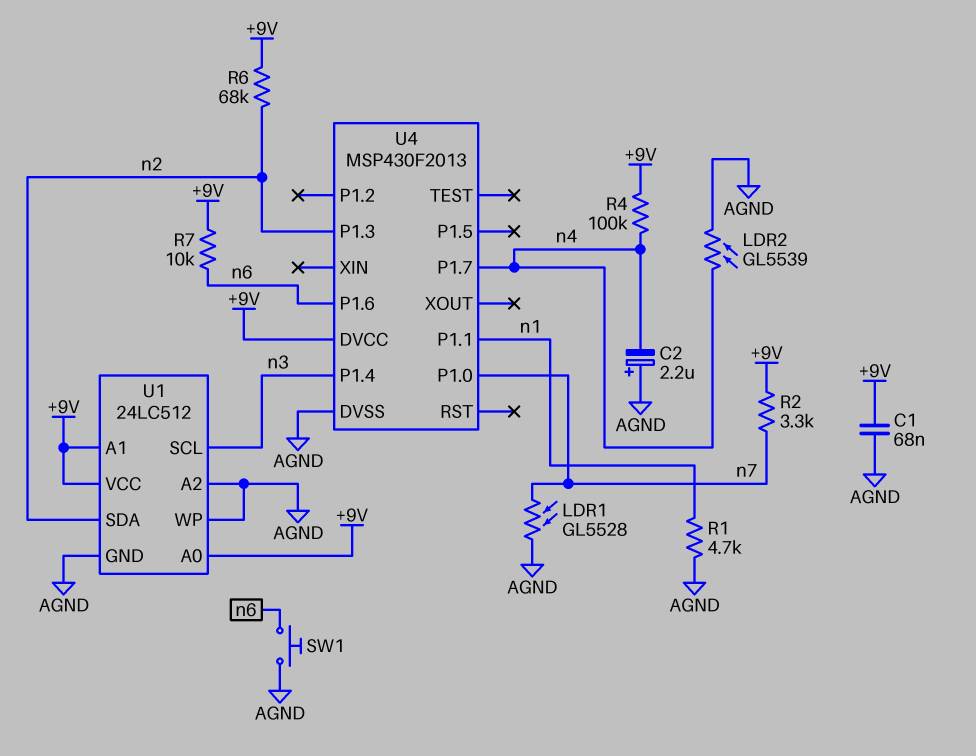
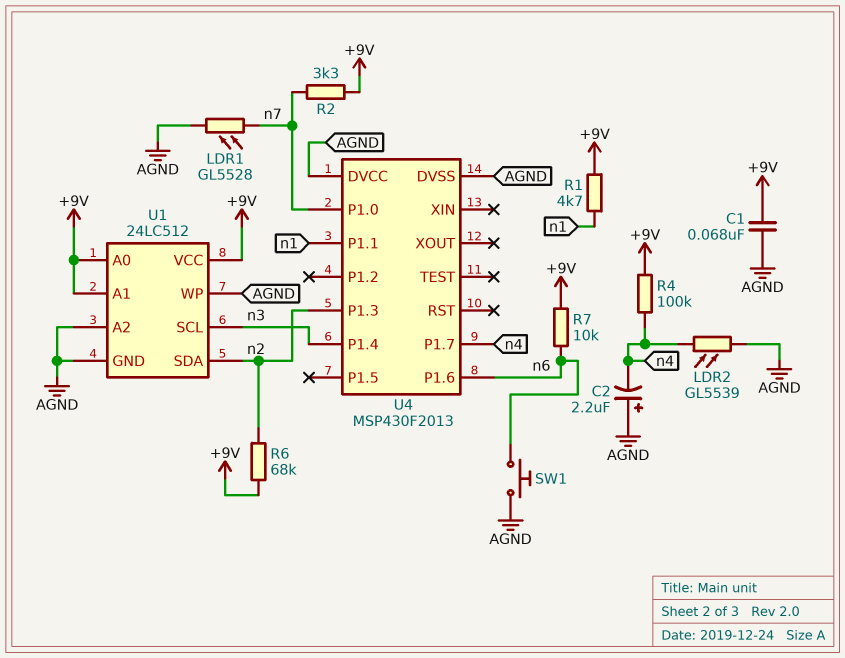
R1: 4.7k (AGND, n1) -> 4.7k (+9V, n1)
U4 pin DVCC: +9V -> AGND

